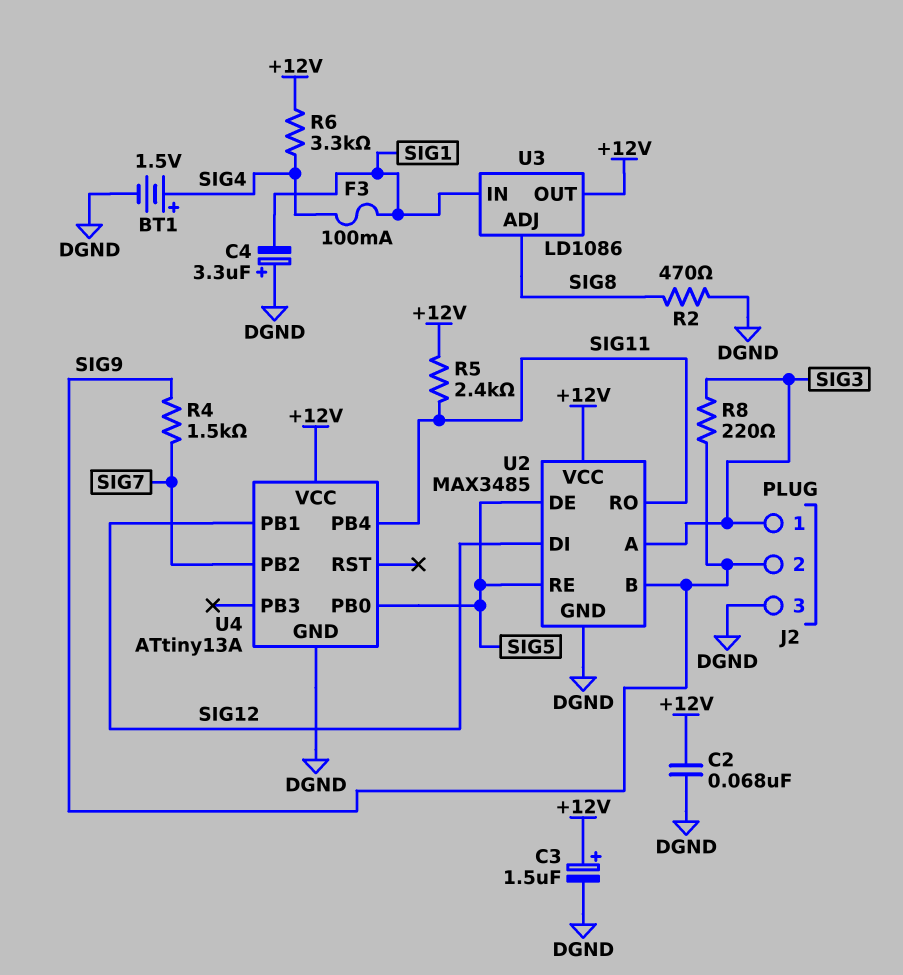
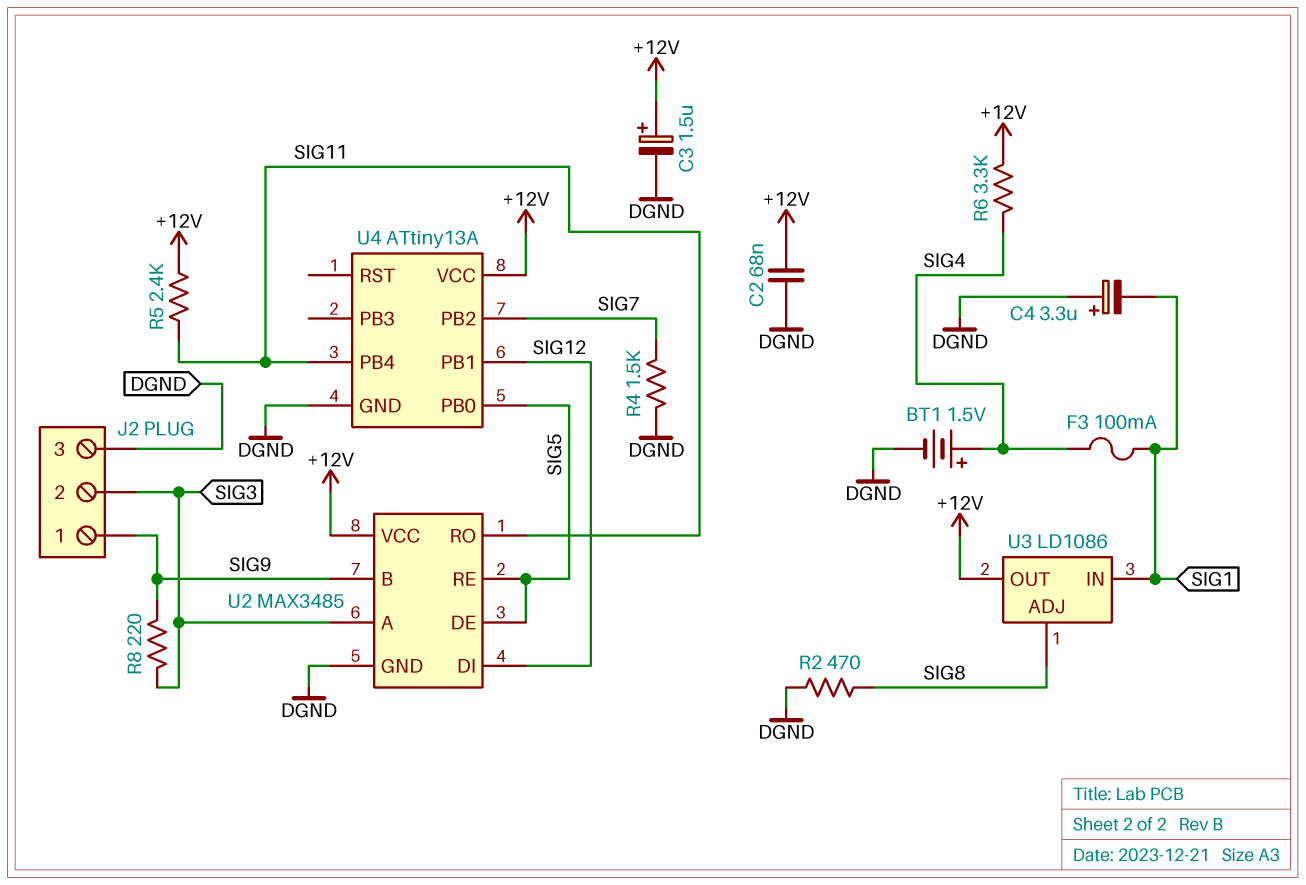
J2 pin 1: SIG3 -> SIG9
J2 pin 2: SIG9 -> SIG3
R4: 1.5k (SIG7, SIG9) -> 1.5k (DGND, SIG7)

